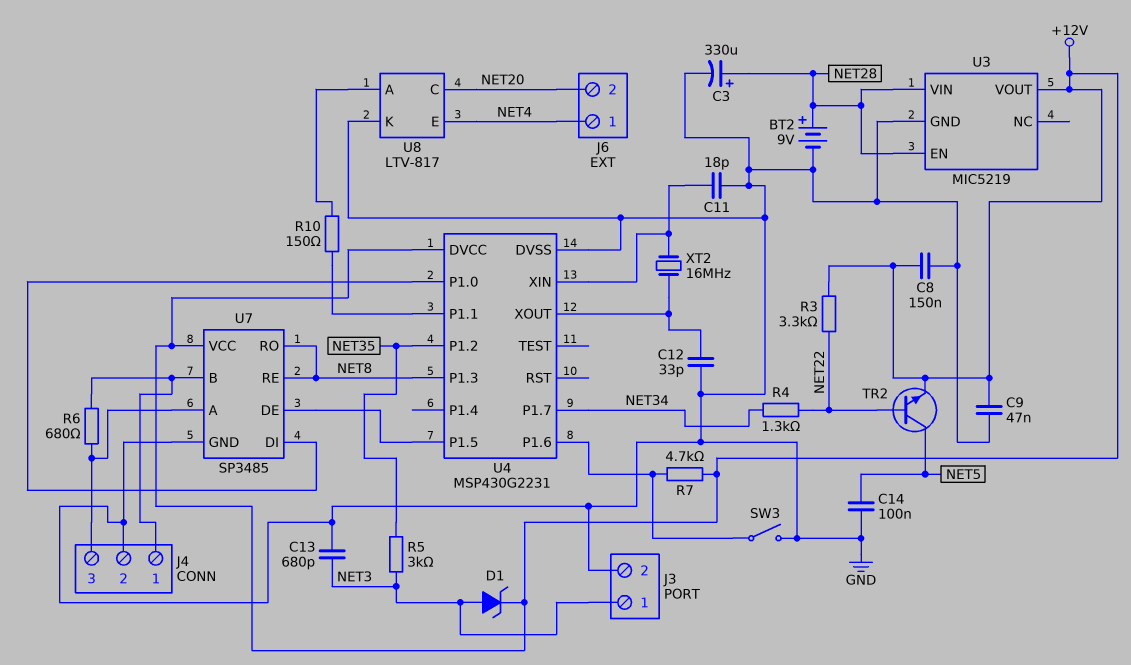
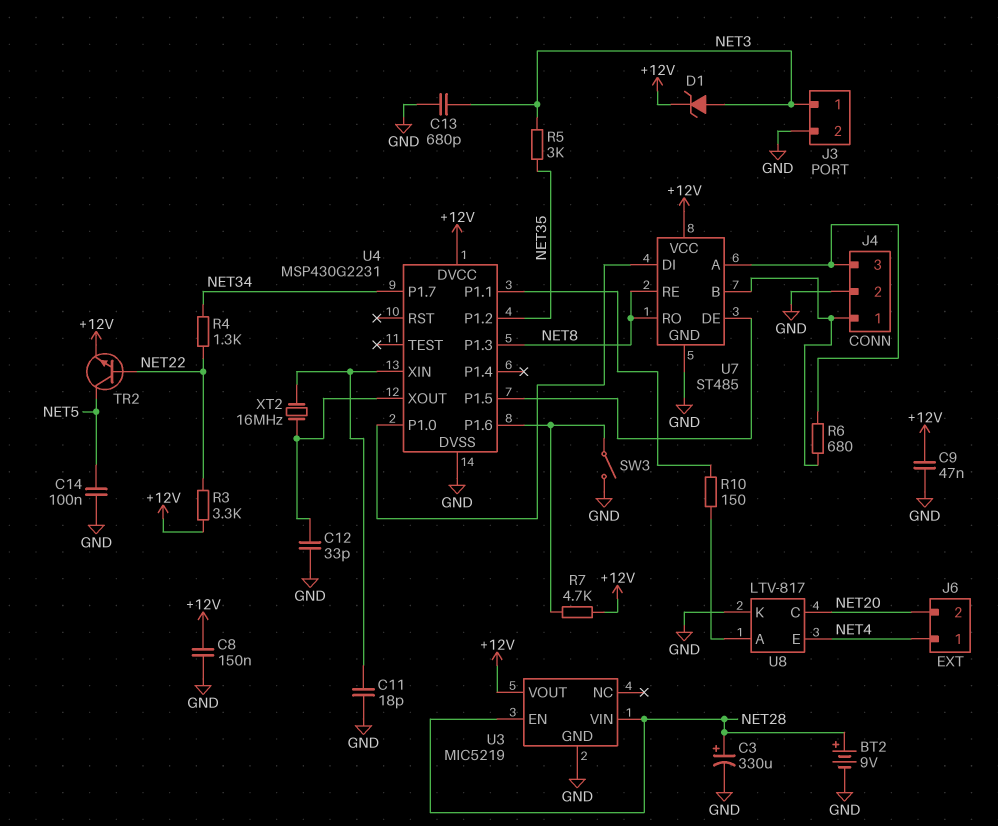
U7: SP3485 -> ST485

